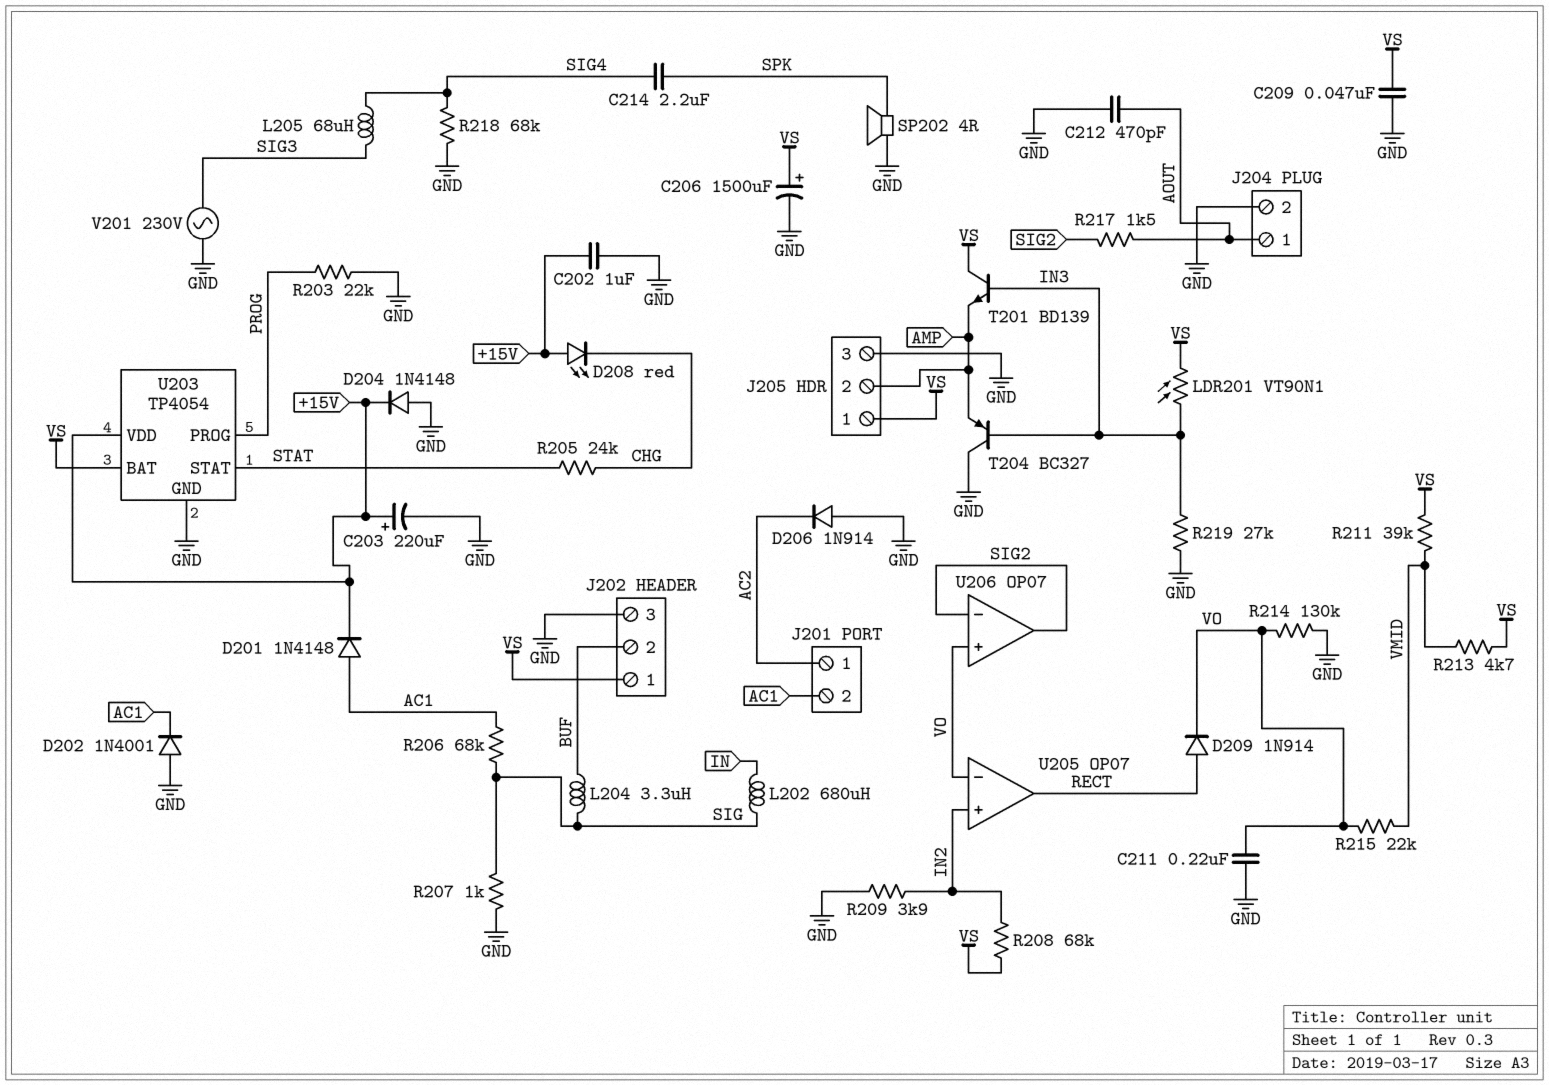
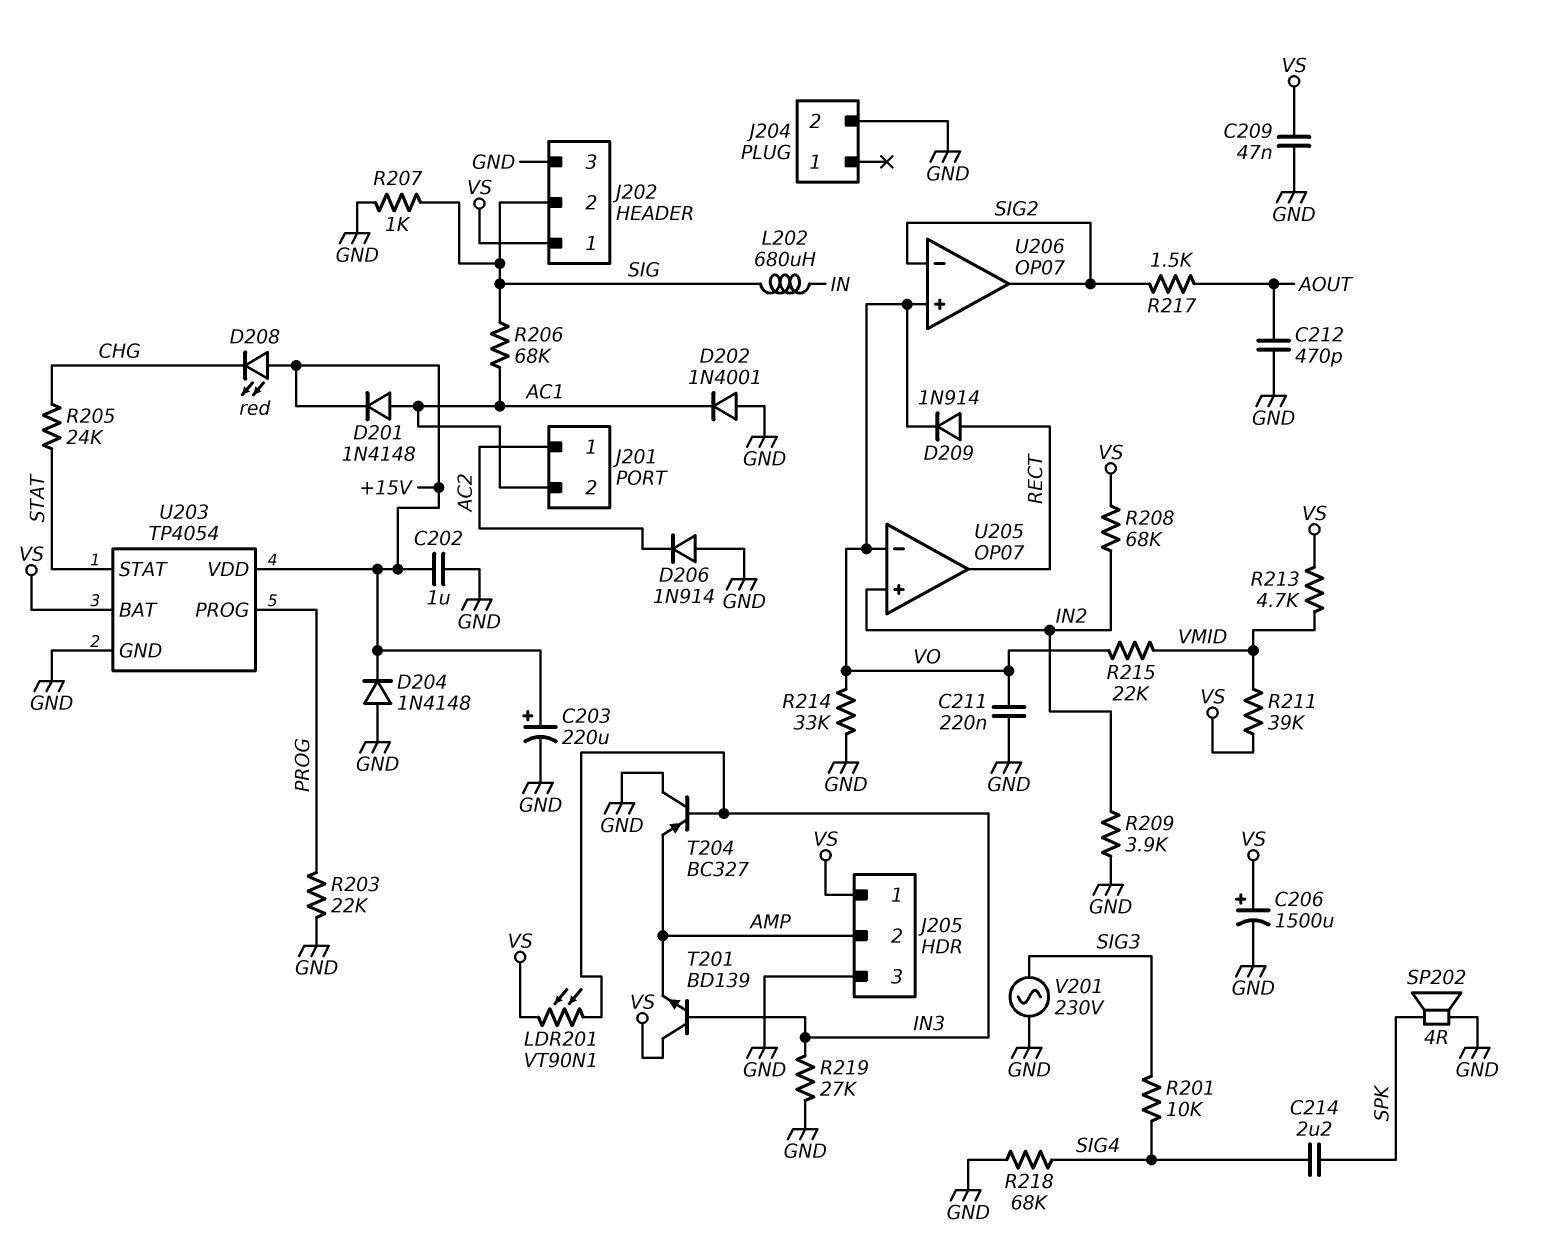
J202 pin 2: BUF -> SIG
J204 pin 1: AOUT -> none
L204: 3.3uH (BUF, SIG) -> none
L205: 68uH (SIG3, SIG4) -> none
R201: none -> 10k (SIG3, SIG4)
R214: 130k (GND, VO) -> 33k (GND, VO)

